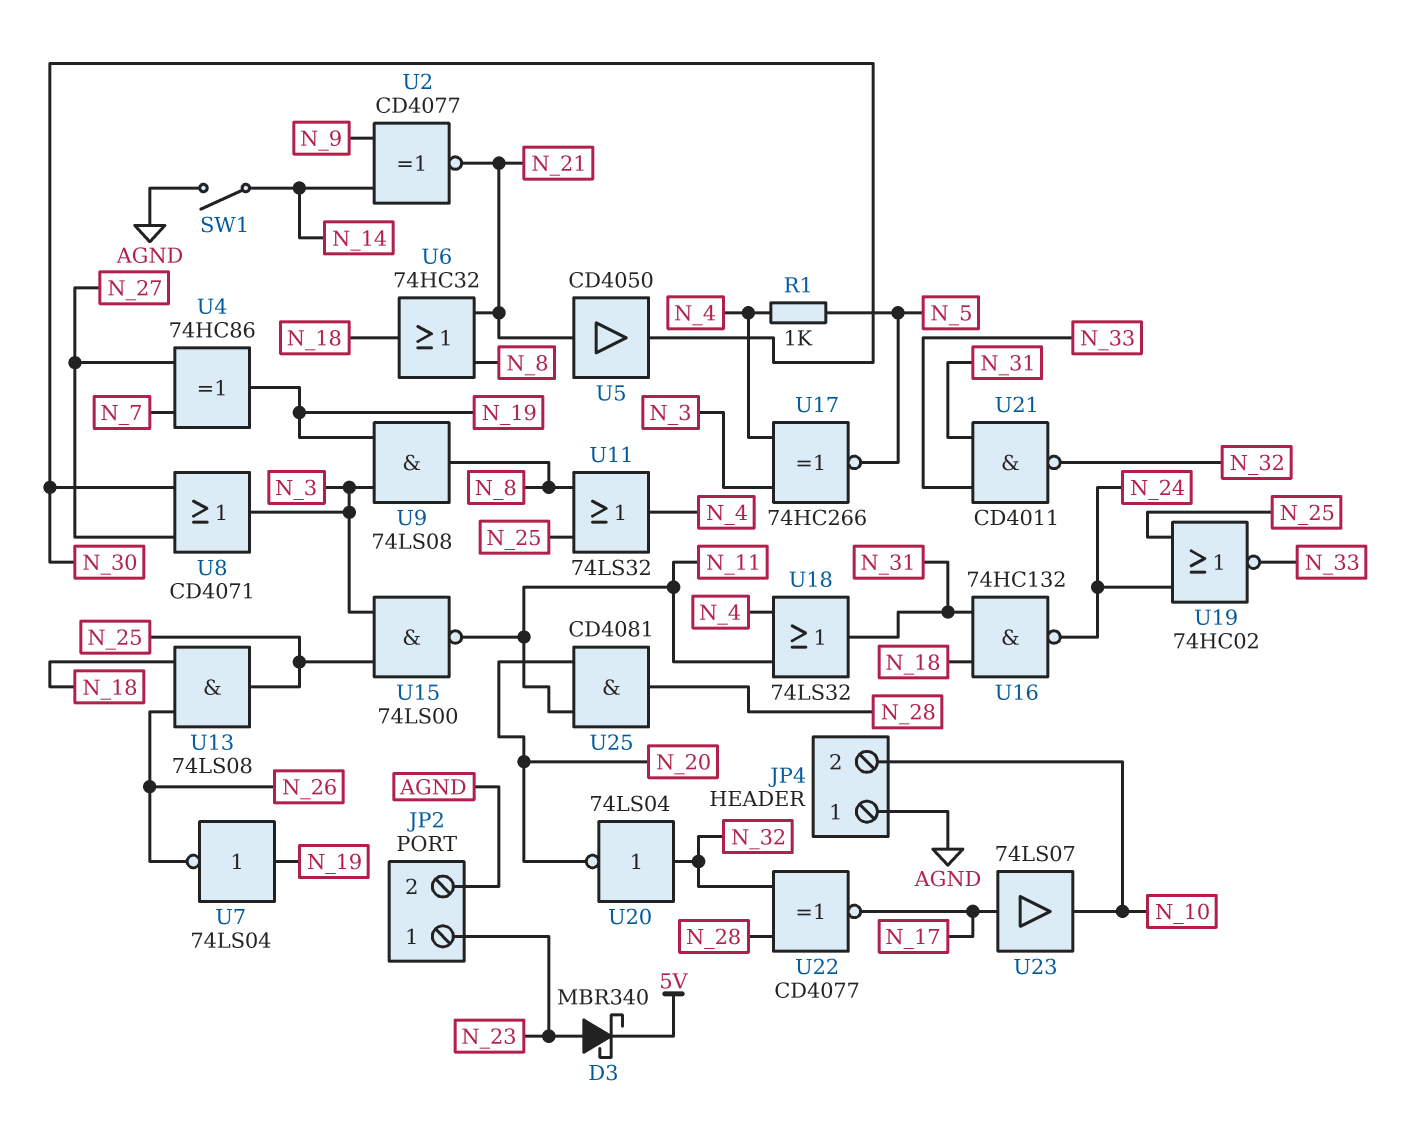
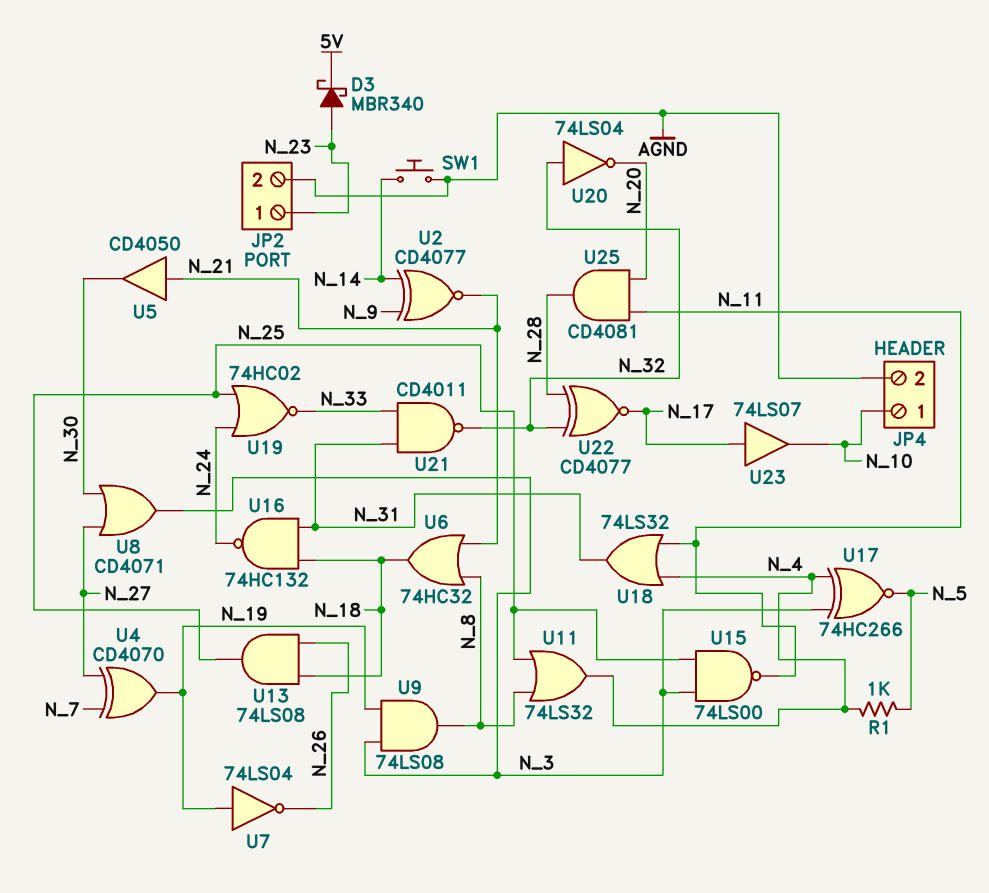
JP4 pin 1: AGND -> N_10
JP4 pin 2: N_10 -> AGND
SW1: switch (AGND, N_14) -> button (AGND, N_14)
U4: XOR 74HC86 (in N_7, in N_27, out N_19) -> XOR CD4070 (in N_7, in N_27, out N_19)

